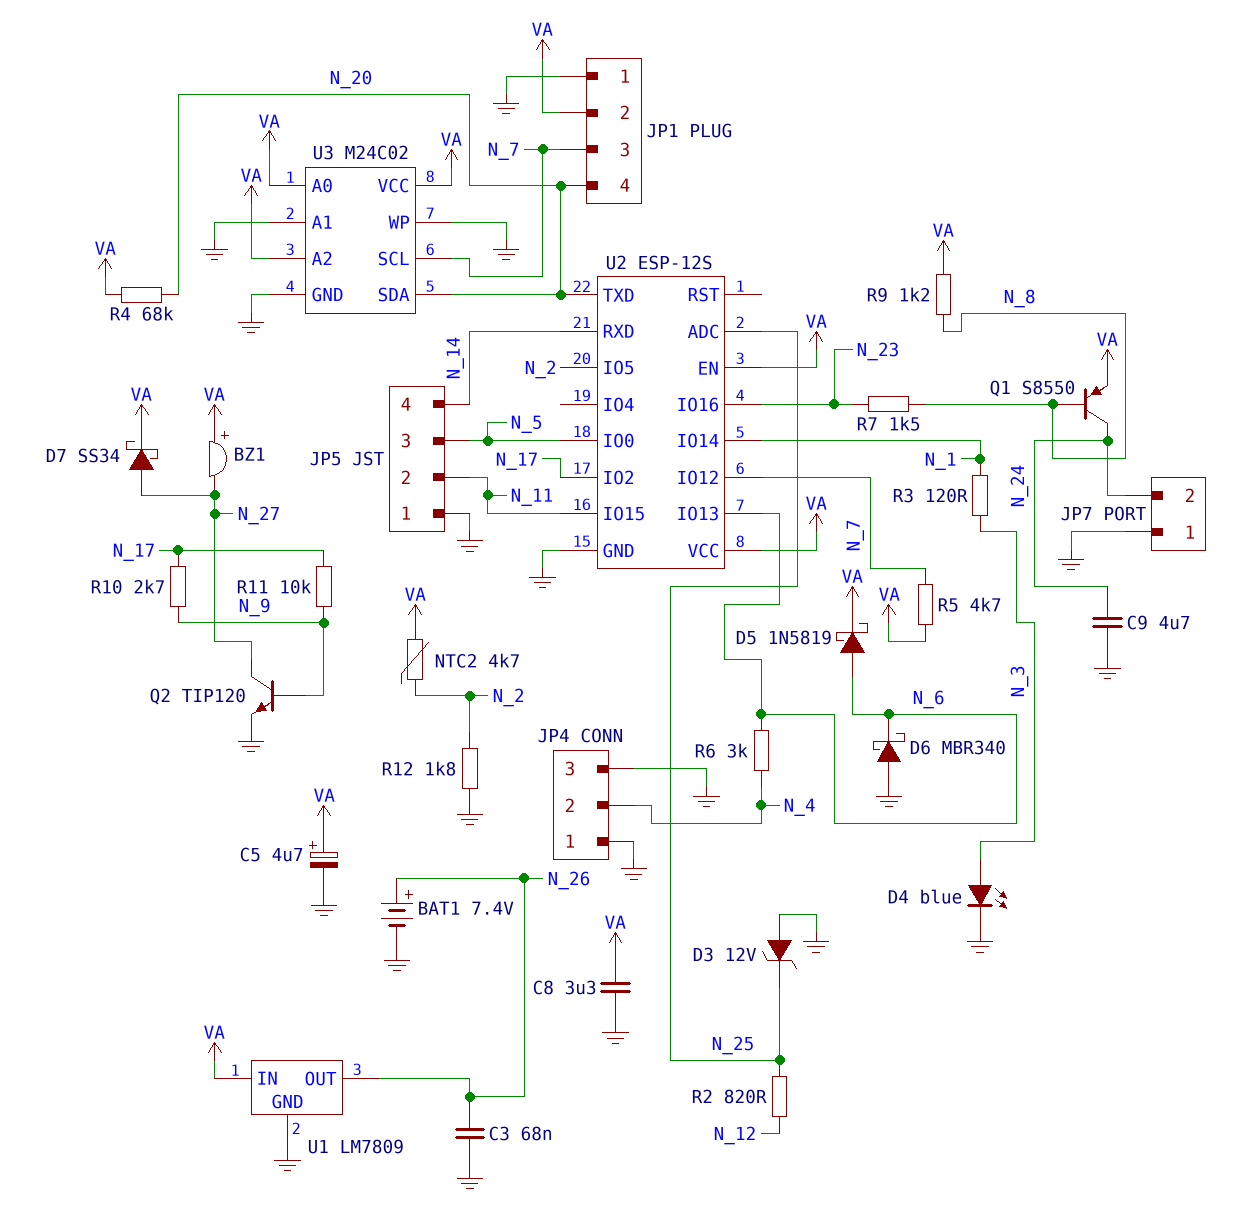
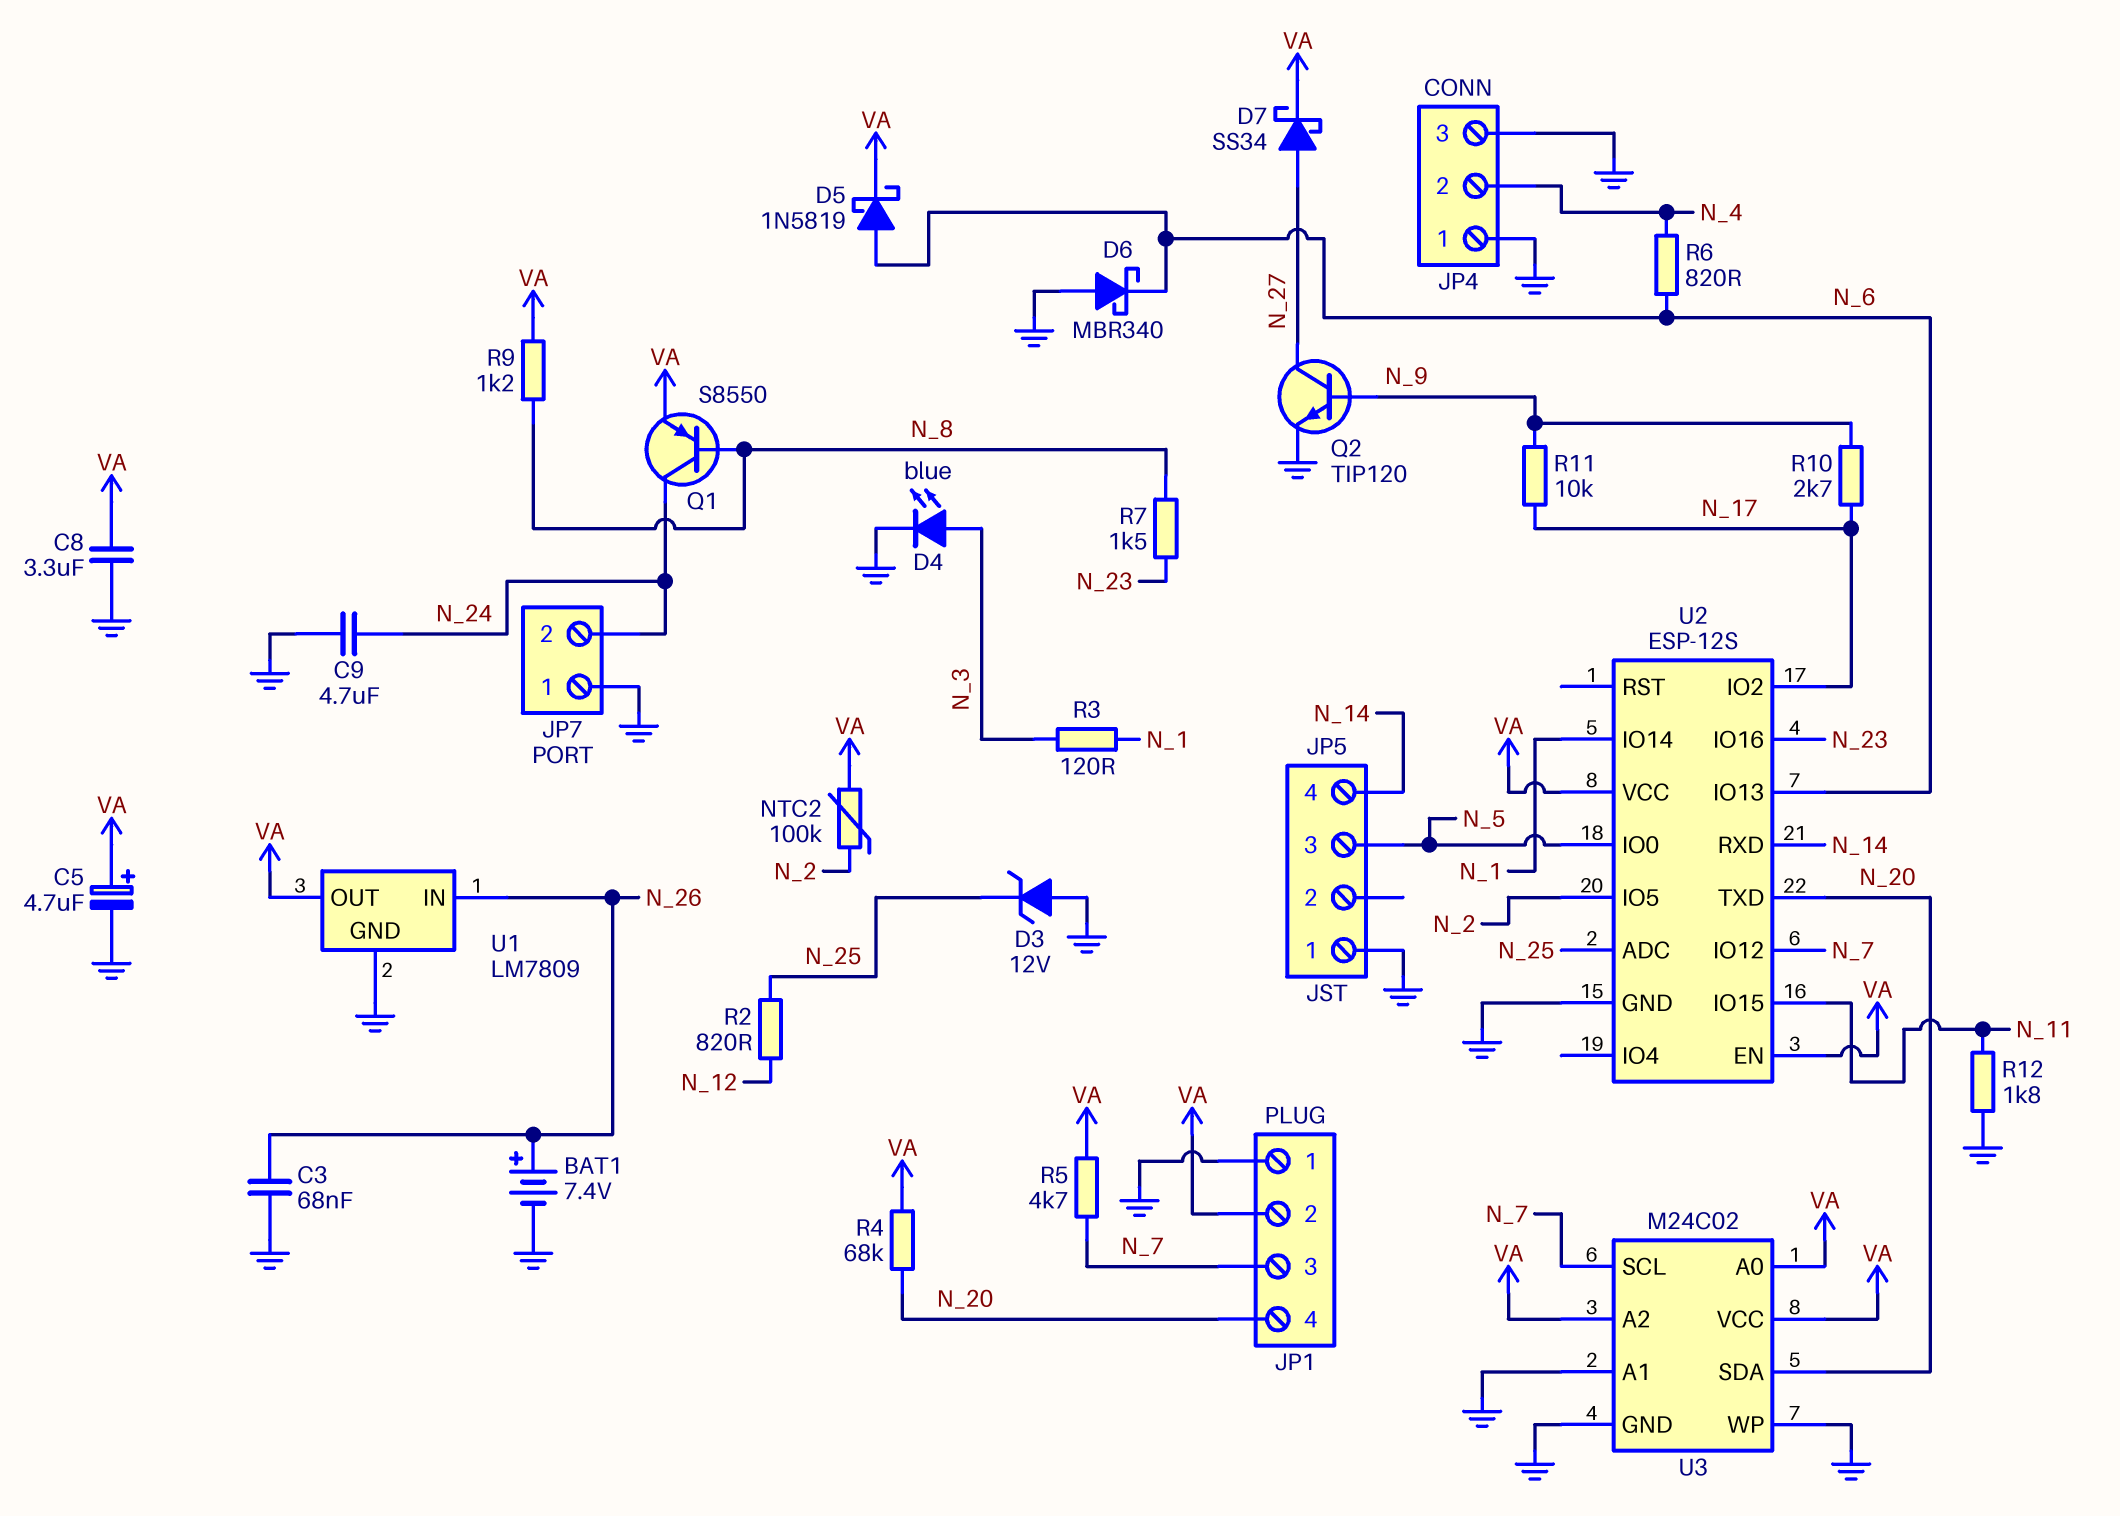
BZ1: buzzer (plus VA, minus N_27) -> none
JP5 pin 2: N_11 -> none
NTC2: 4.7k (N_2, VA) -> 100k (N_2, VA)
R6: 3k (N_4, N_6) -> 820 (N_4, N_6)
R12: 1.8k (GND, N_2) -> 1.8k (GND, N_11)
U1 pin IN: VA -> N_26
U1 pin OUT: N_26 -> VA

